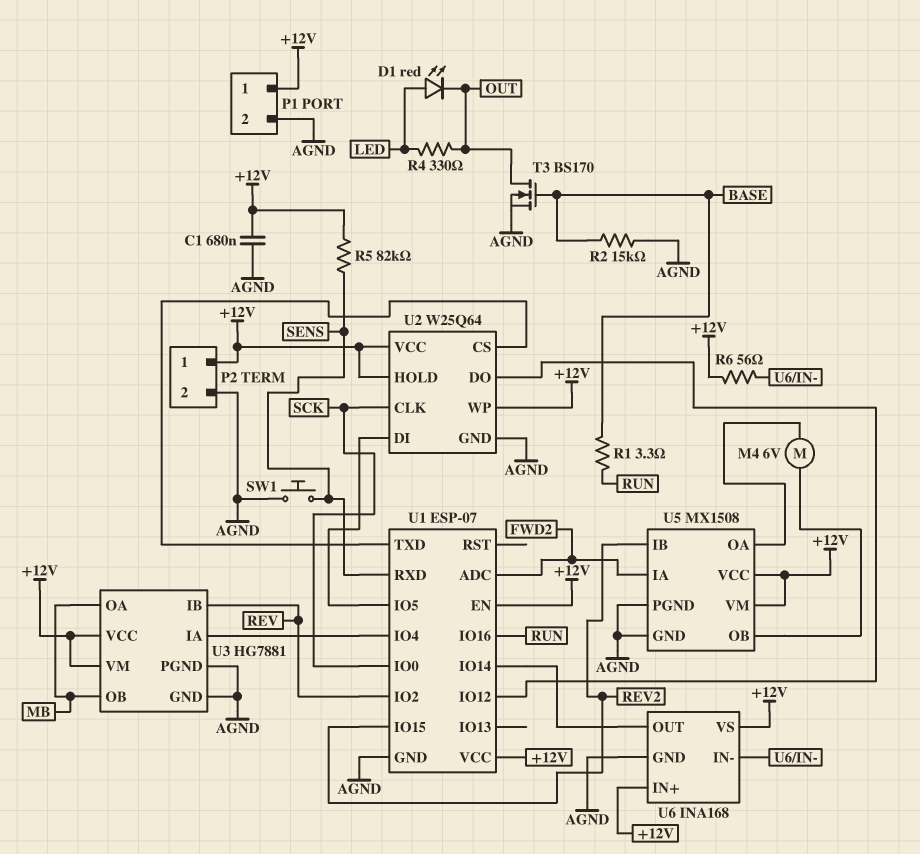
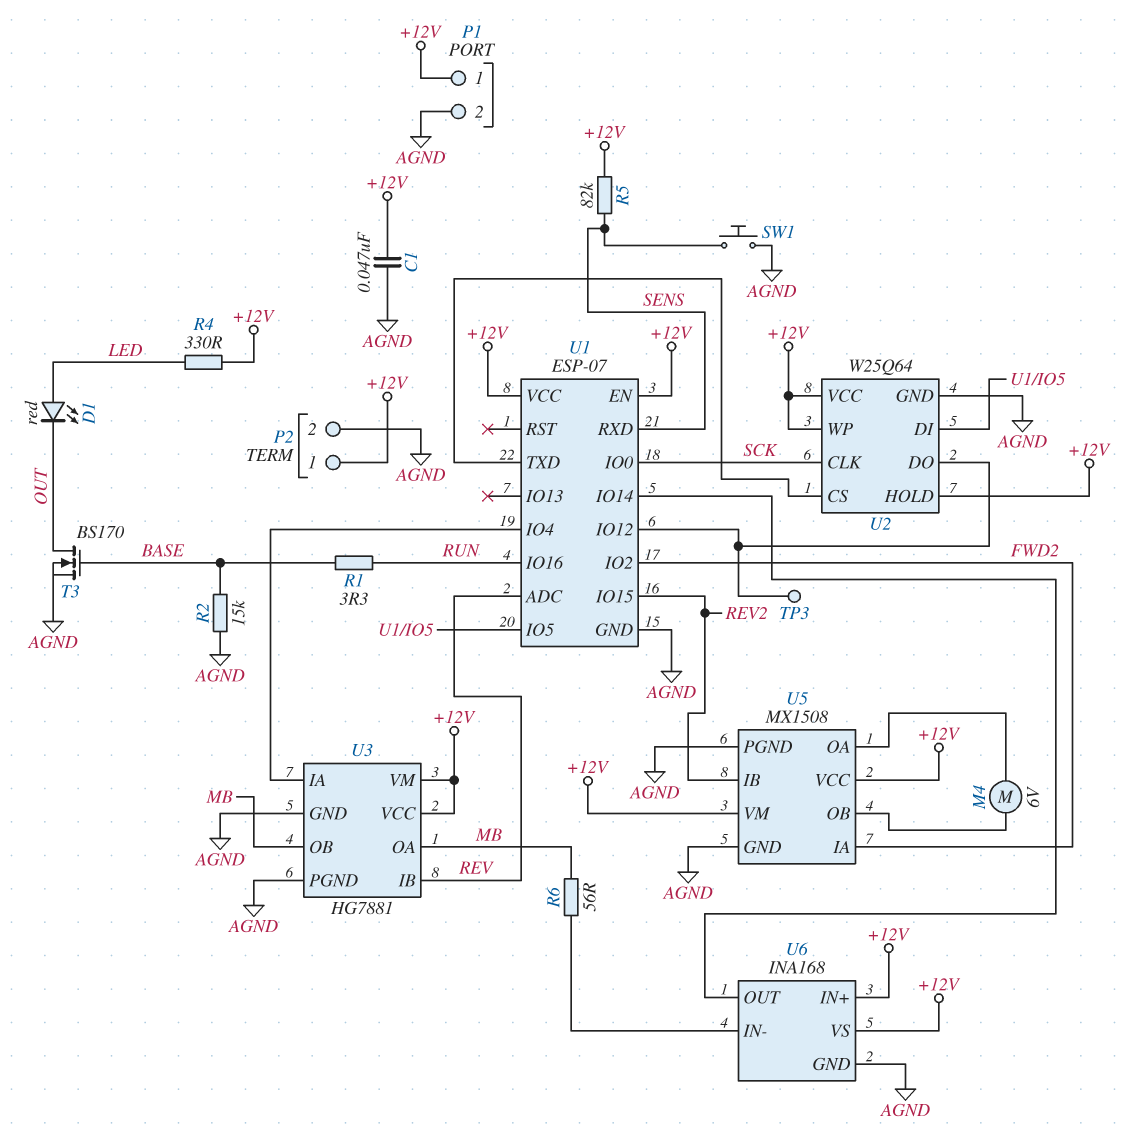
C1: 680nF (+12V, AGND) -> 47nF (+12V, AGND)
R4: 330 (LED, OUT) -> 330 (+12V, LED)
R6: 56 (+12V, U6/IN-) -> 56 (MB, U6/IN-)
TP3: none -> test point (U1/IO12)
U1 pin ADC: FWD2 -> REV
U1 pin IO2: REV -> FWD2

